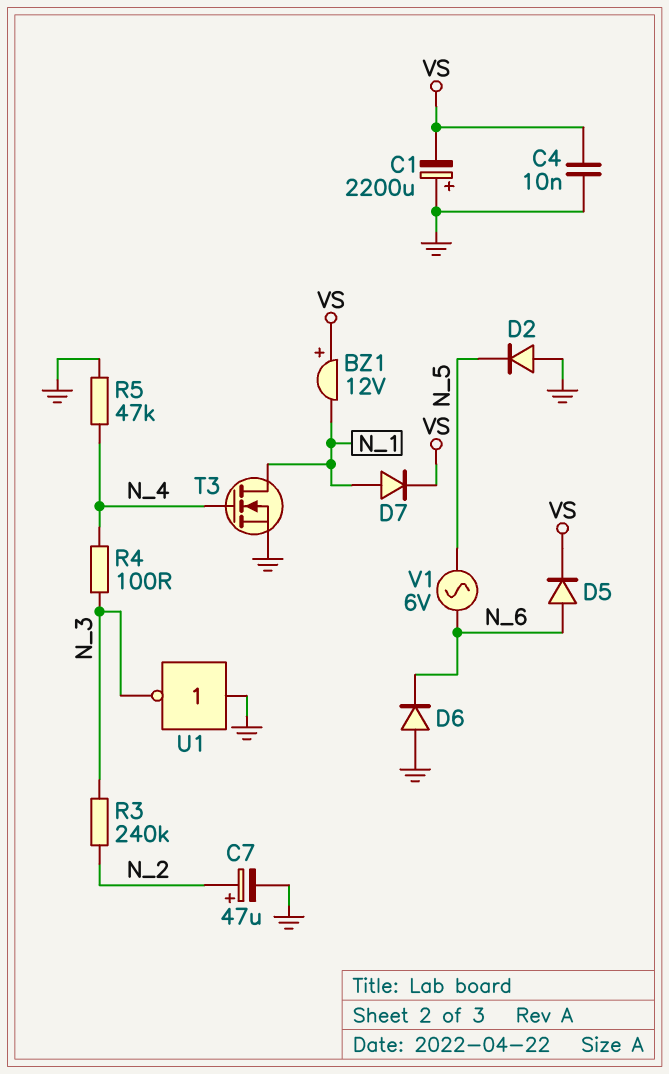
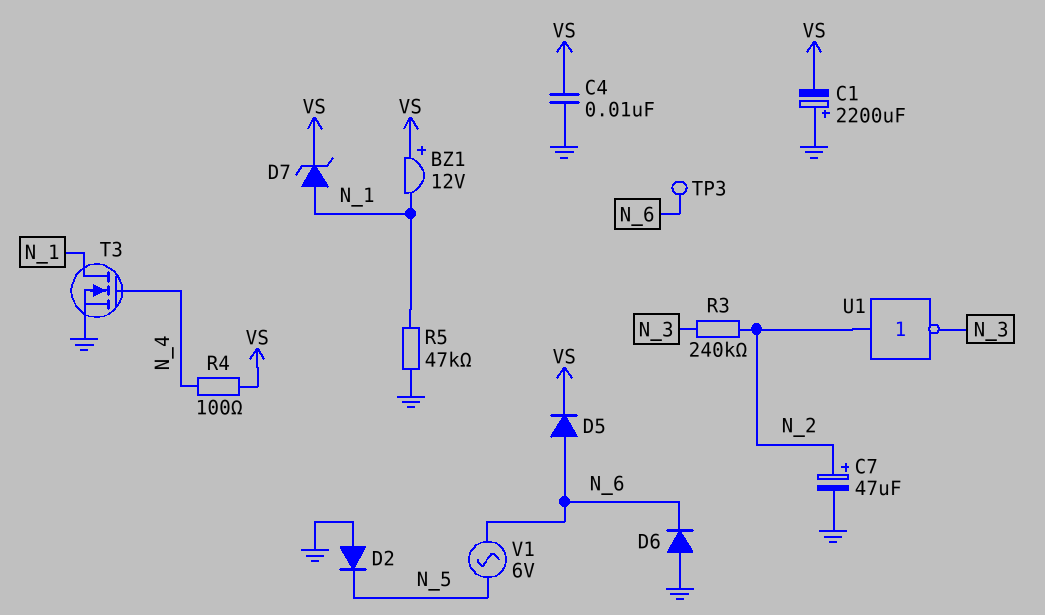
D7: diode (A N_1, K VS) -> zener (A N_1, K VS)
R4: 100 (N_3, N_4) -> 100 (N_4, VS)
R5: 47k (GND, N_4) -> 47k (GND, N_1)
TP3: none -> test point (N_6)
U1: NOT (in GND, out N_3) -> NOT (in N_2, out N_3)

